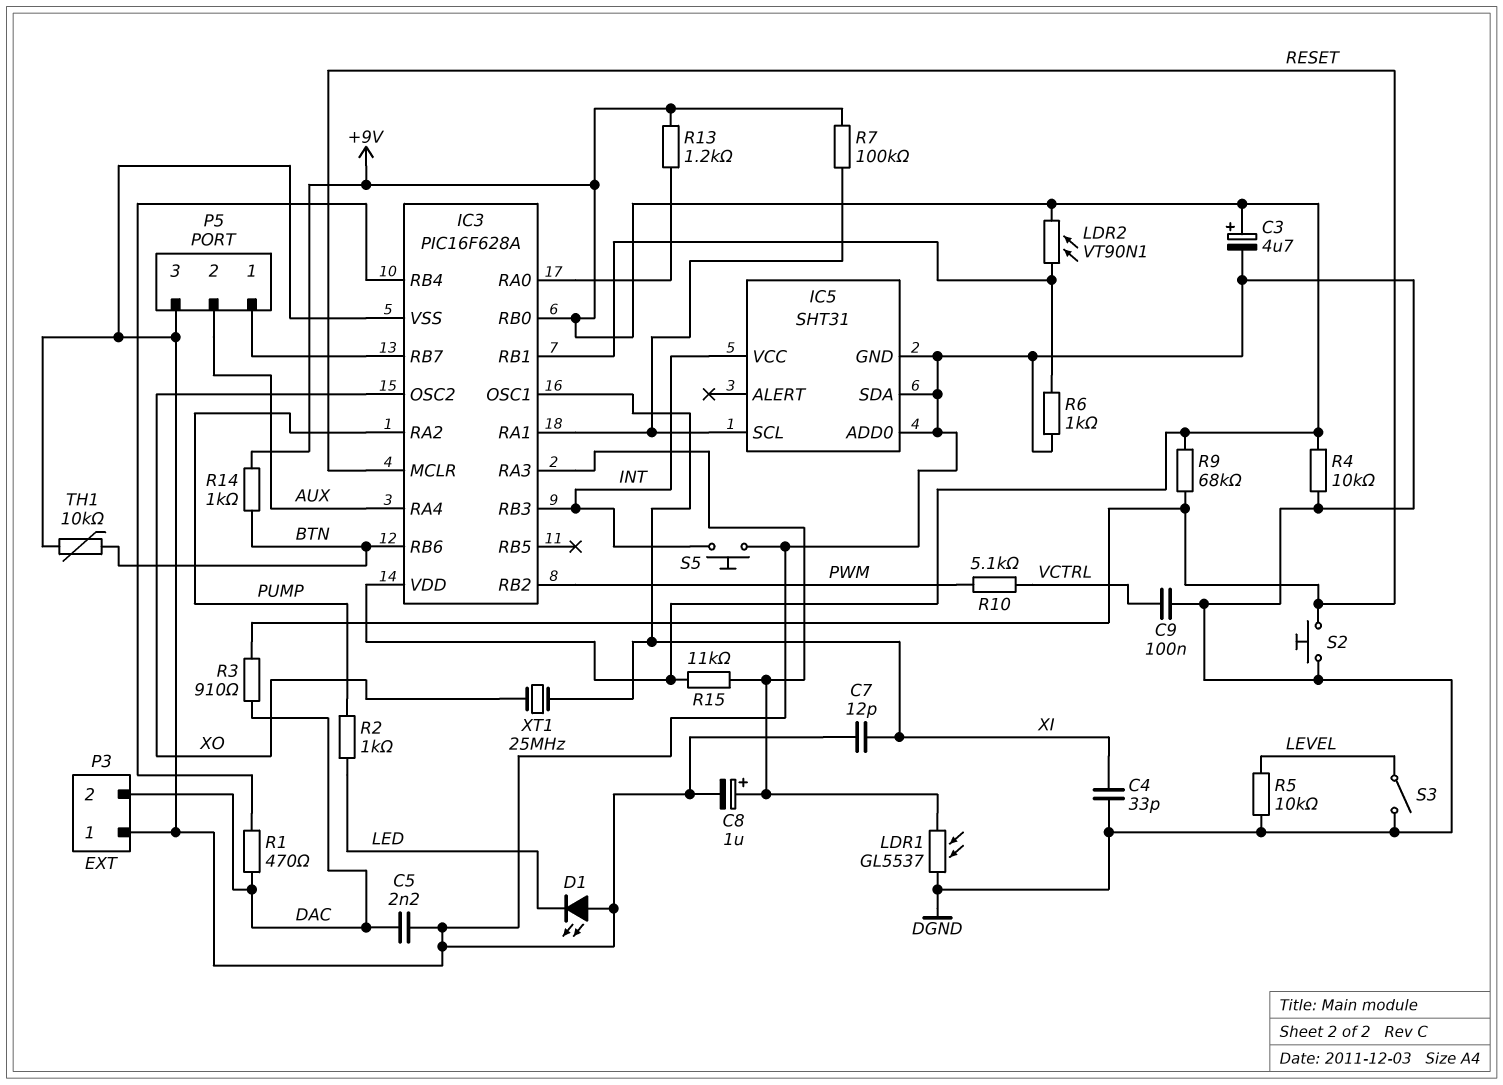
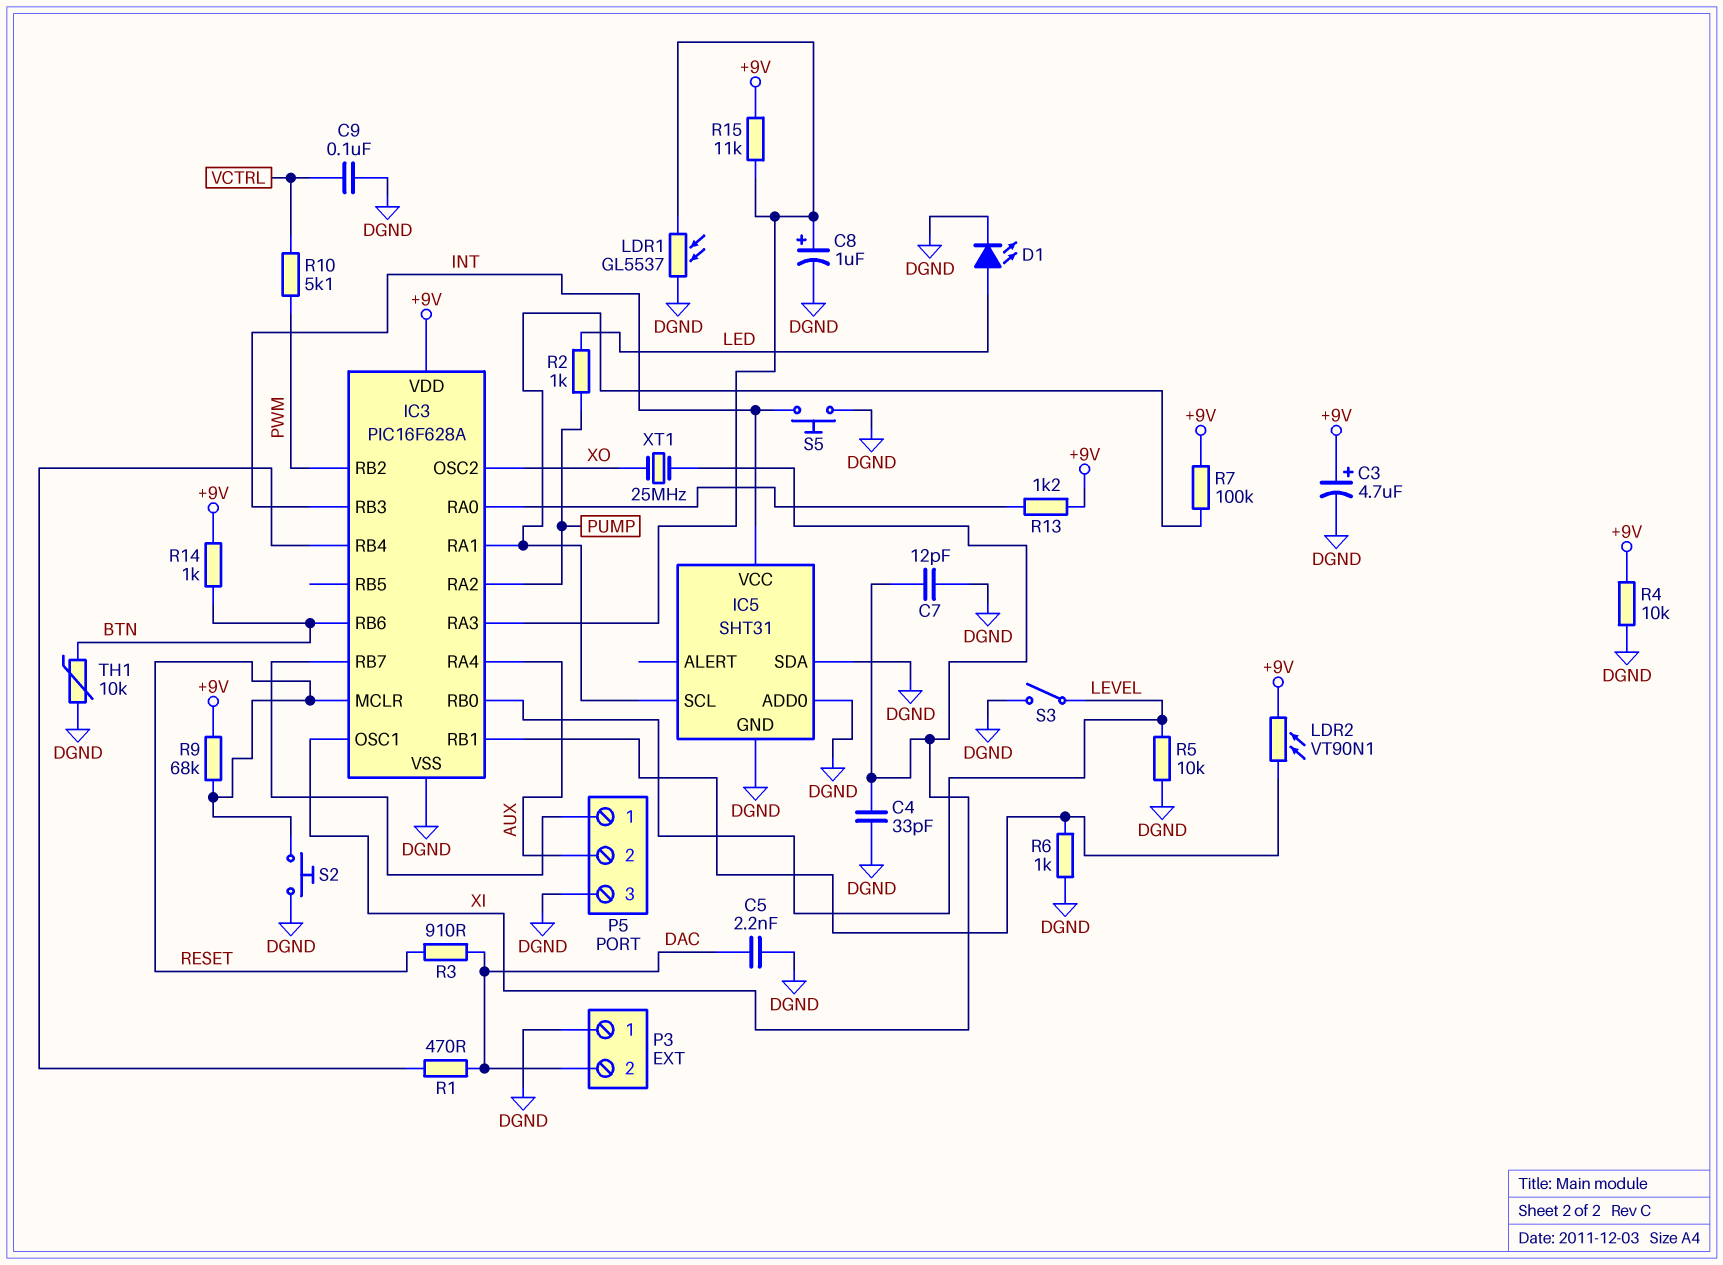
D1: LED (A DGND, K LED) -> LED (A LED, K DGND)
IC3 pin RB0: +9V -> LEVEL

